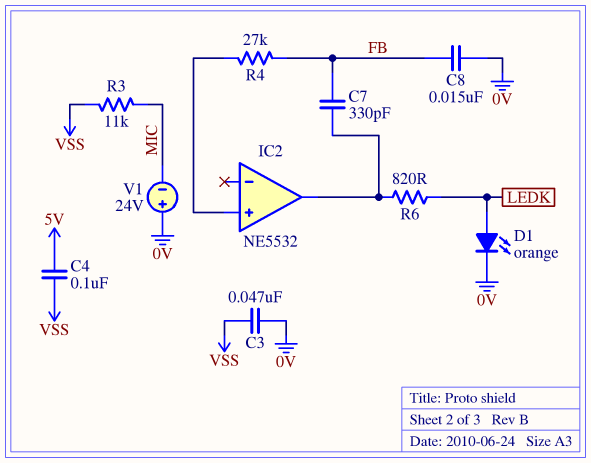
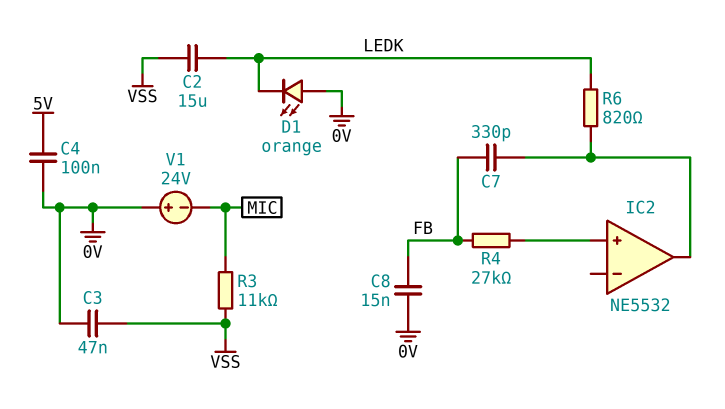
C2: none -> 15uF (LEDK, VSS)
C4: 100nF (5V, VSS) -> 100nF (0V, 5V)
D1: LED orange (A LEDK, K 0V) -> LED orange (A 0V, K LEDK)

